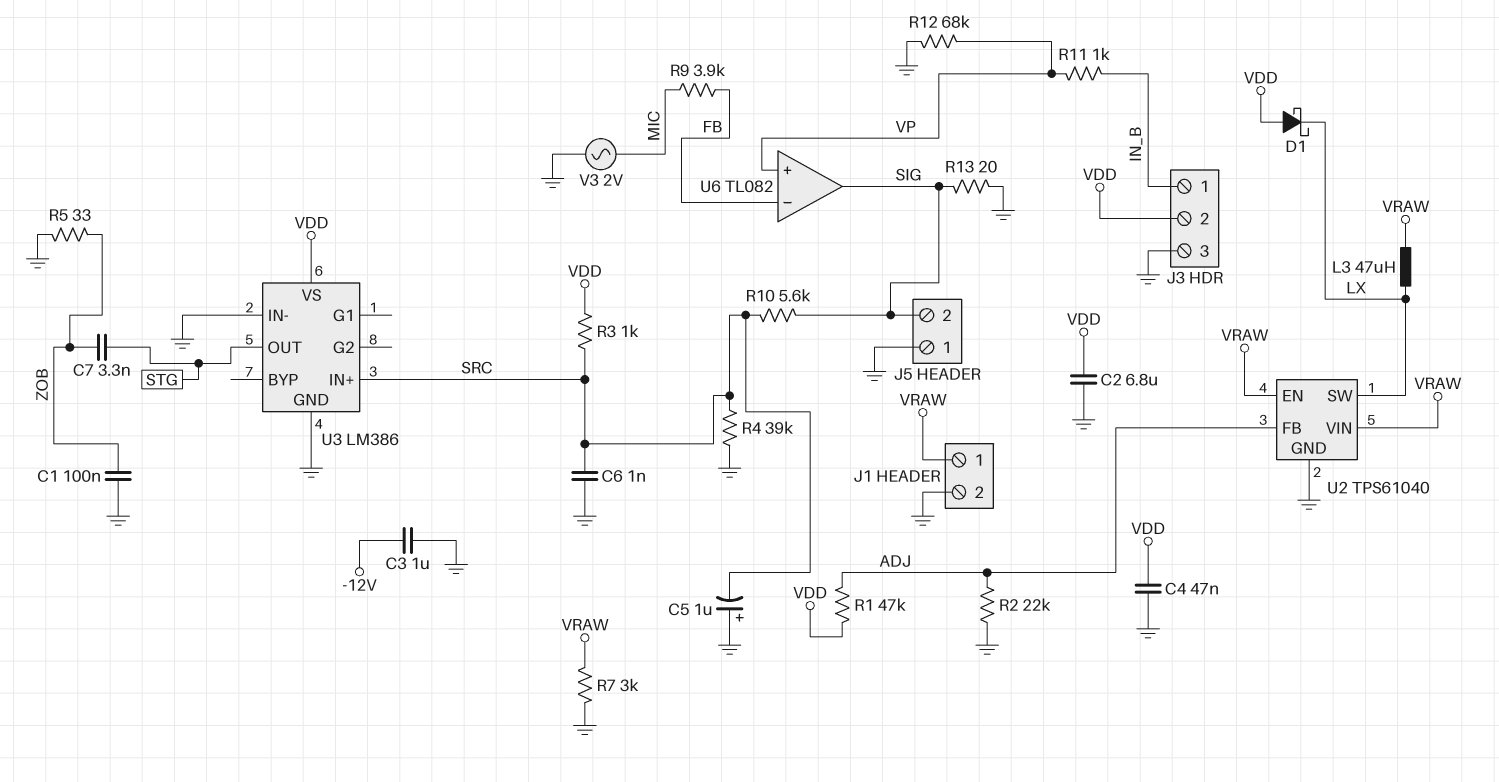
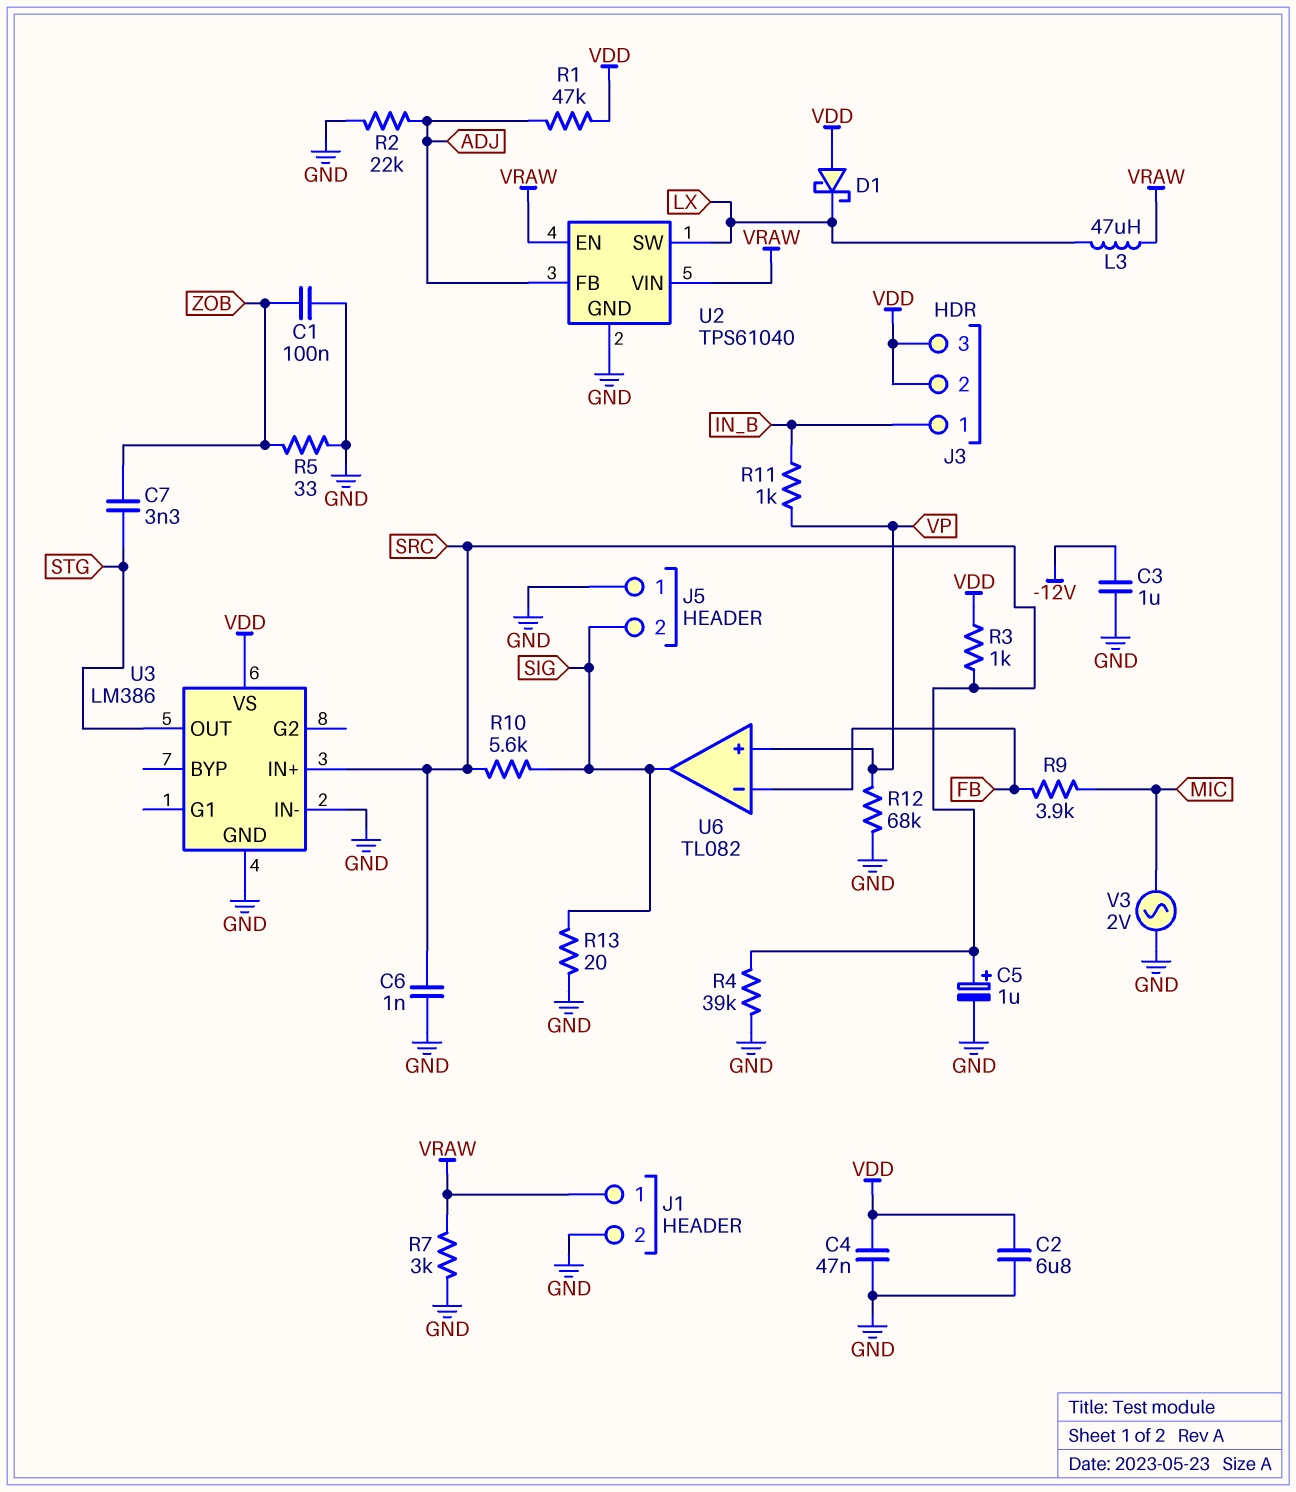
C5: 1uF (plus GND, minus SRC) -> 1uF (plus SRC, minus GND)
J3 pin 3: GND -> VDD

